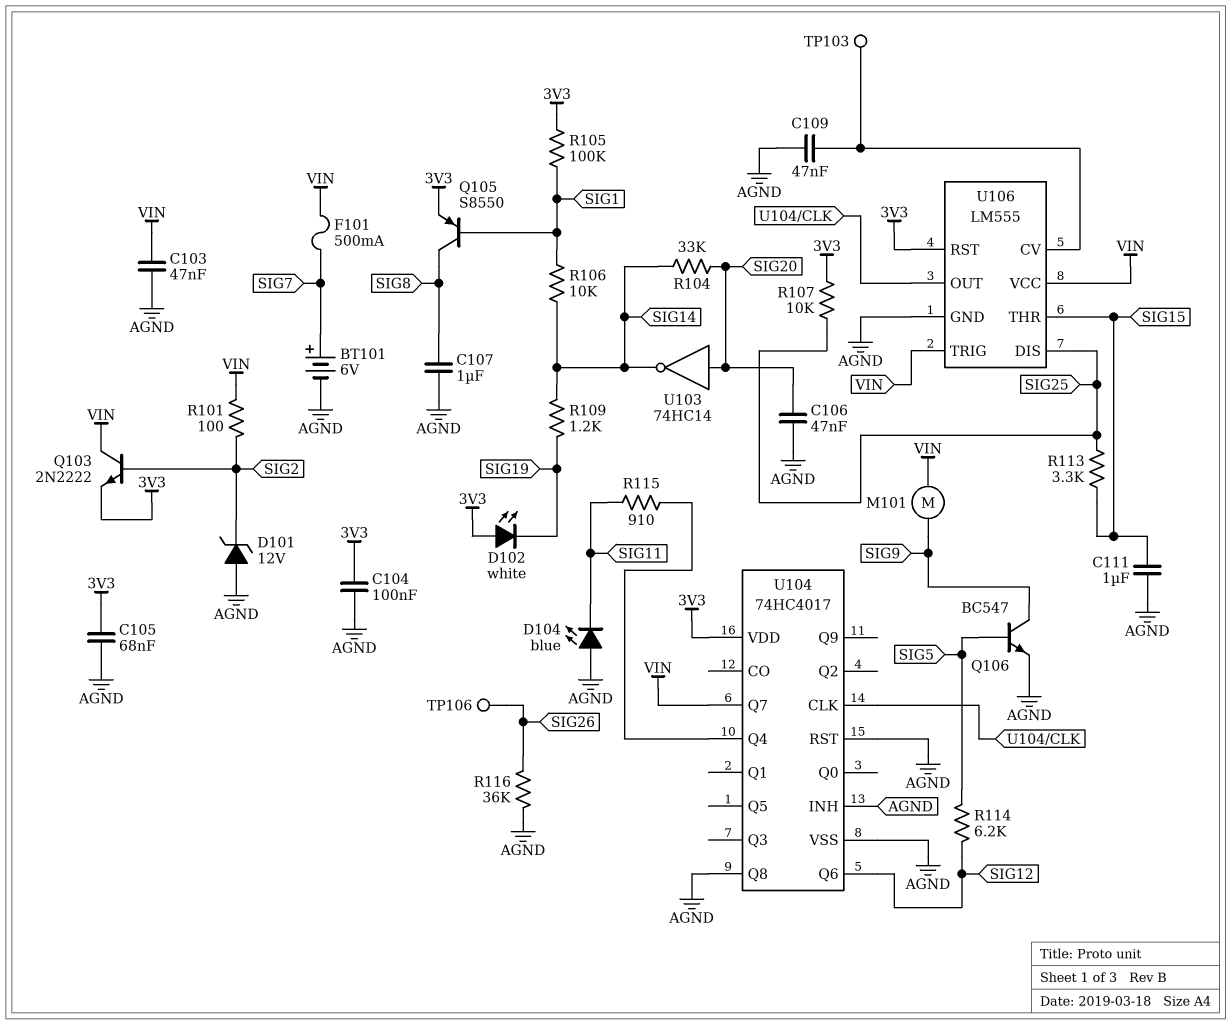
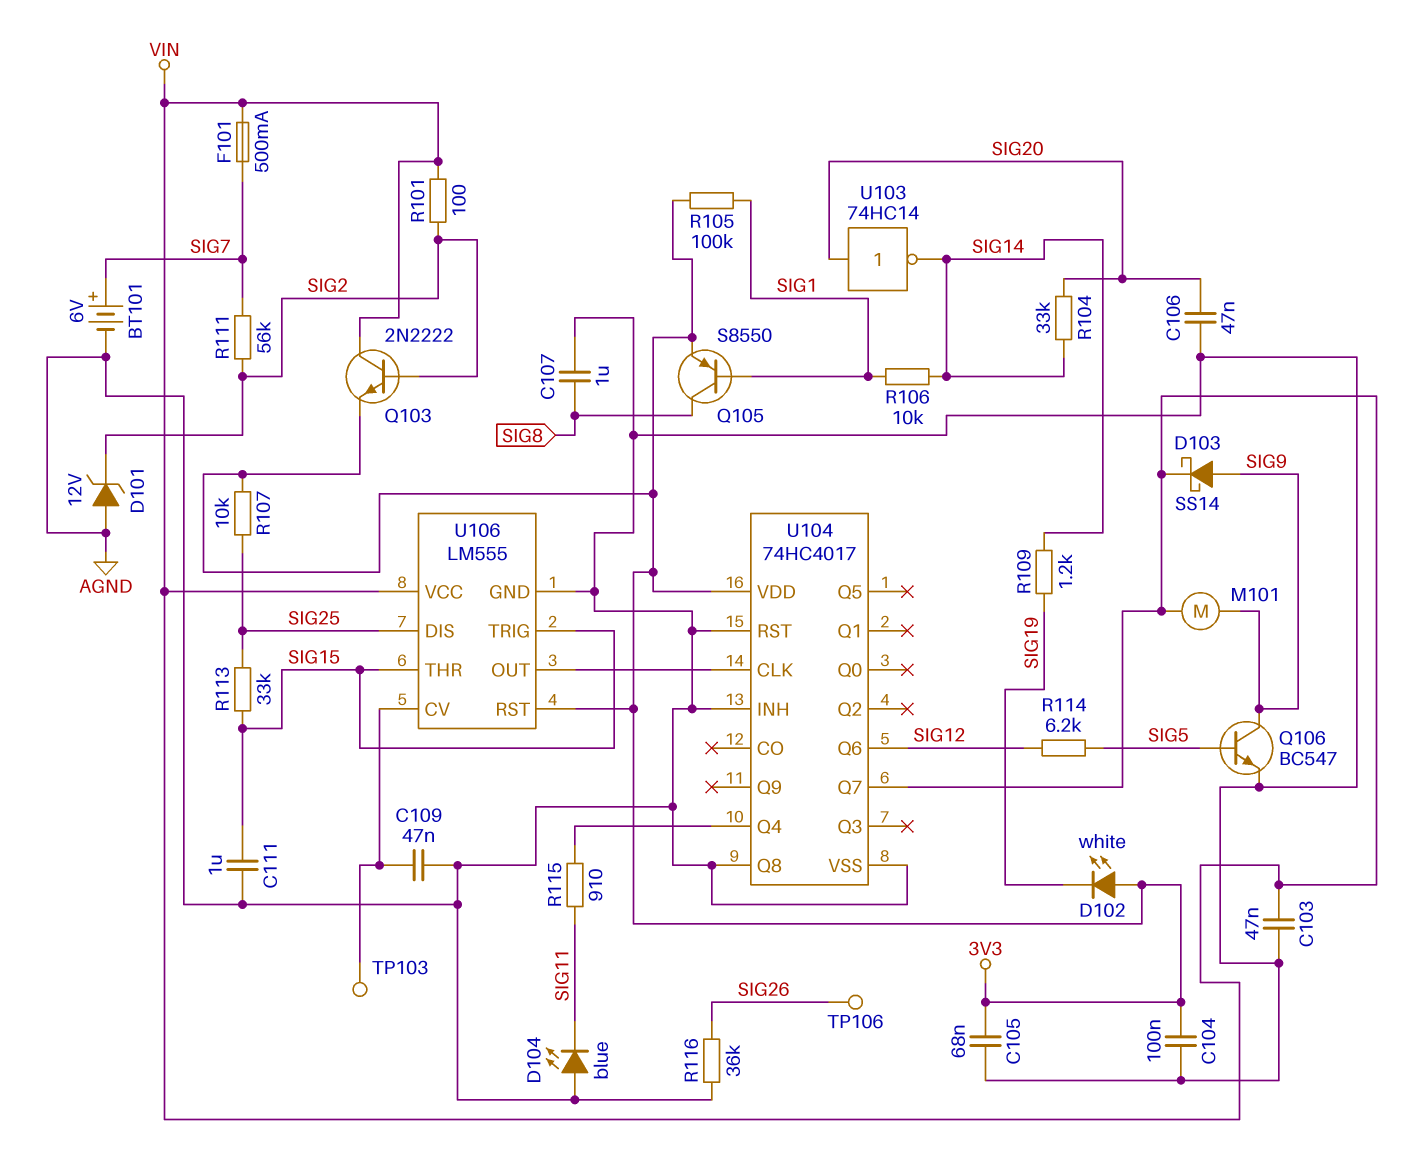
D103: none -> schottky SS14 (A SIG9, K VIN)
R111: none -> 56k (SIG2, SIG7)
R113: 3.3k (SIG15, SIG25) -> 33k (SIG15, SIG25)
U106 pin TRIG: VIN -> SIG15

